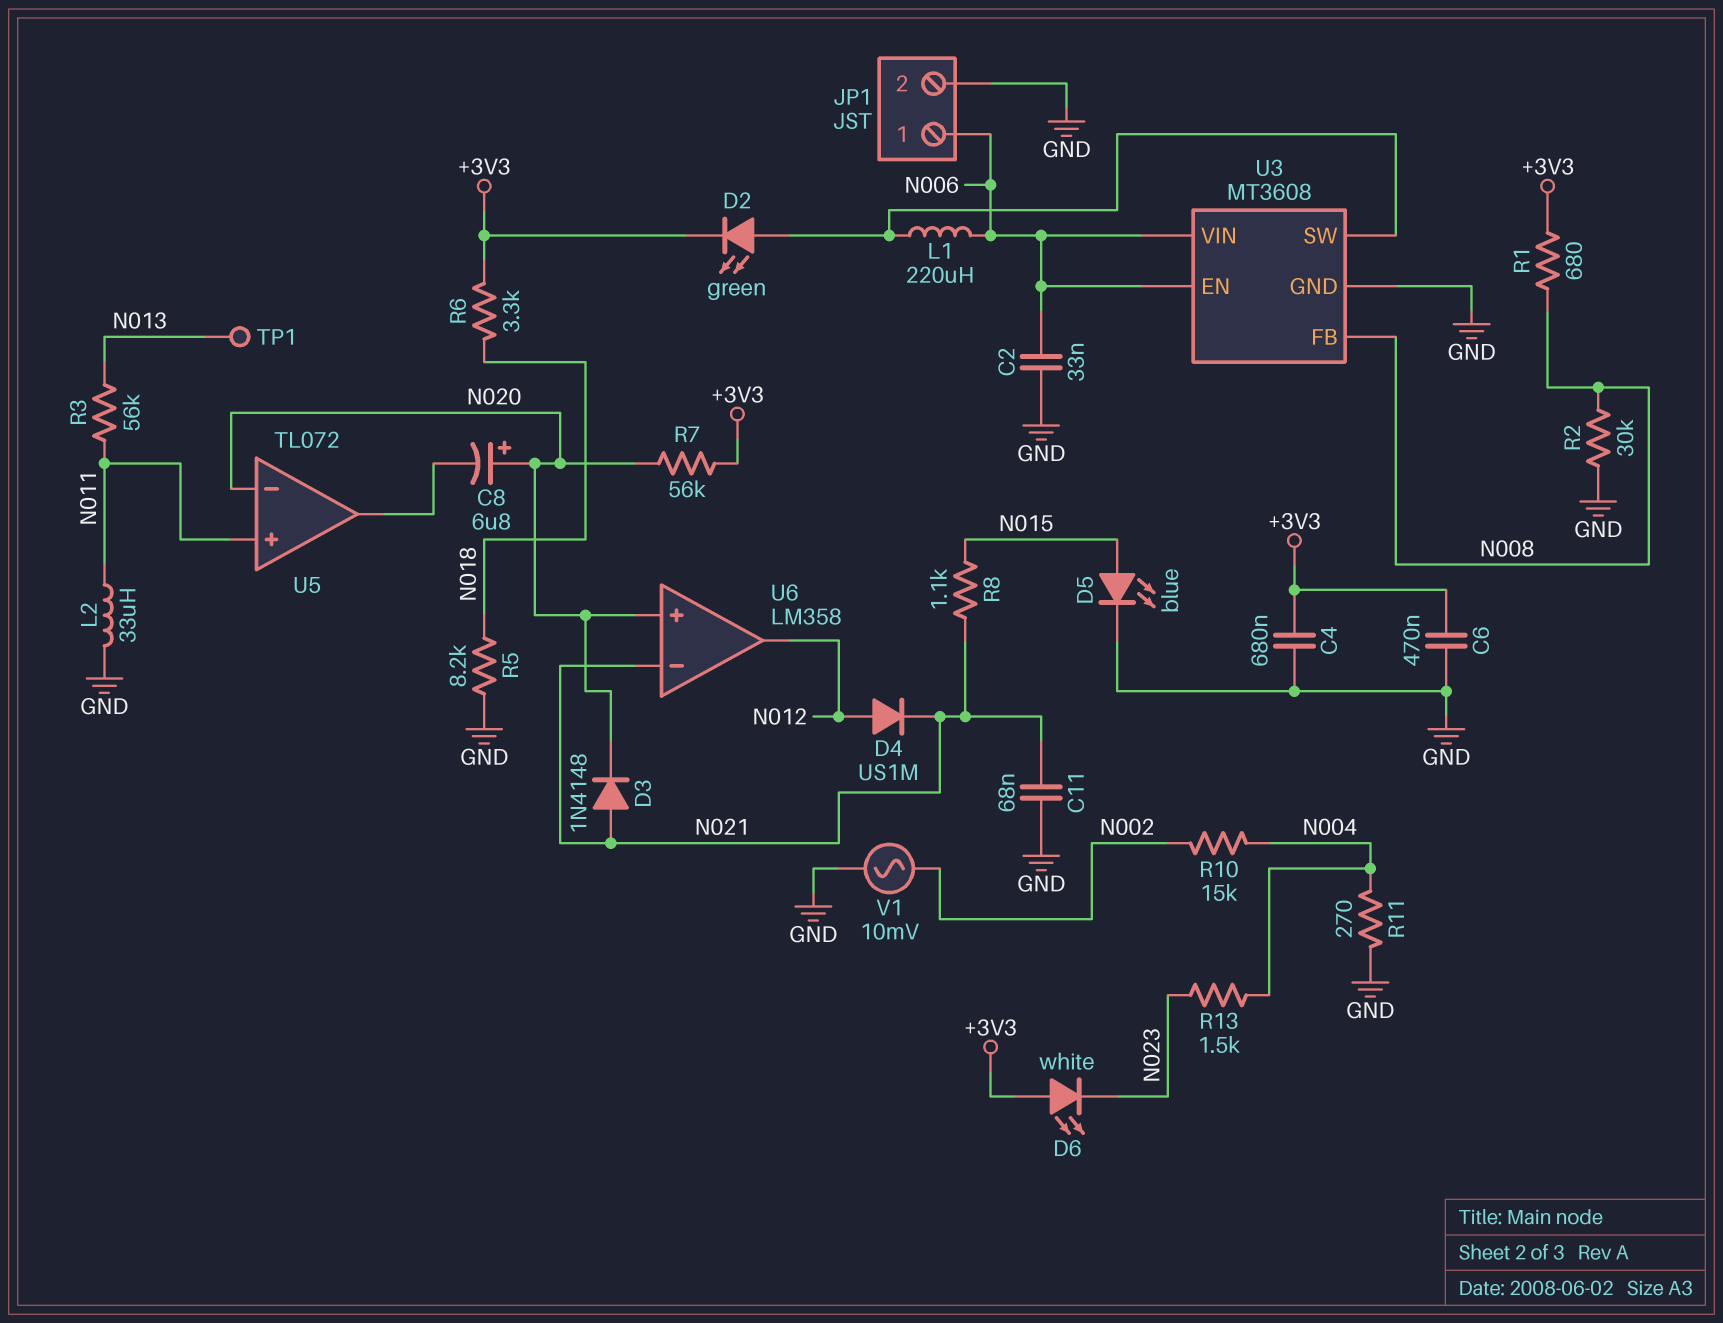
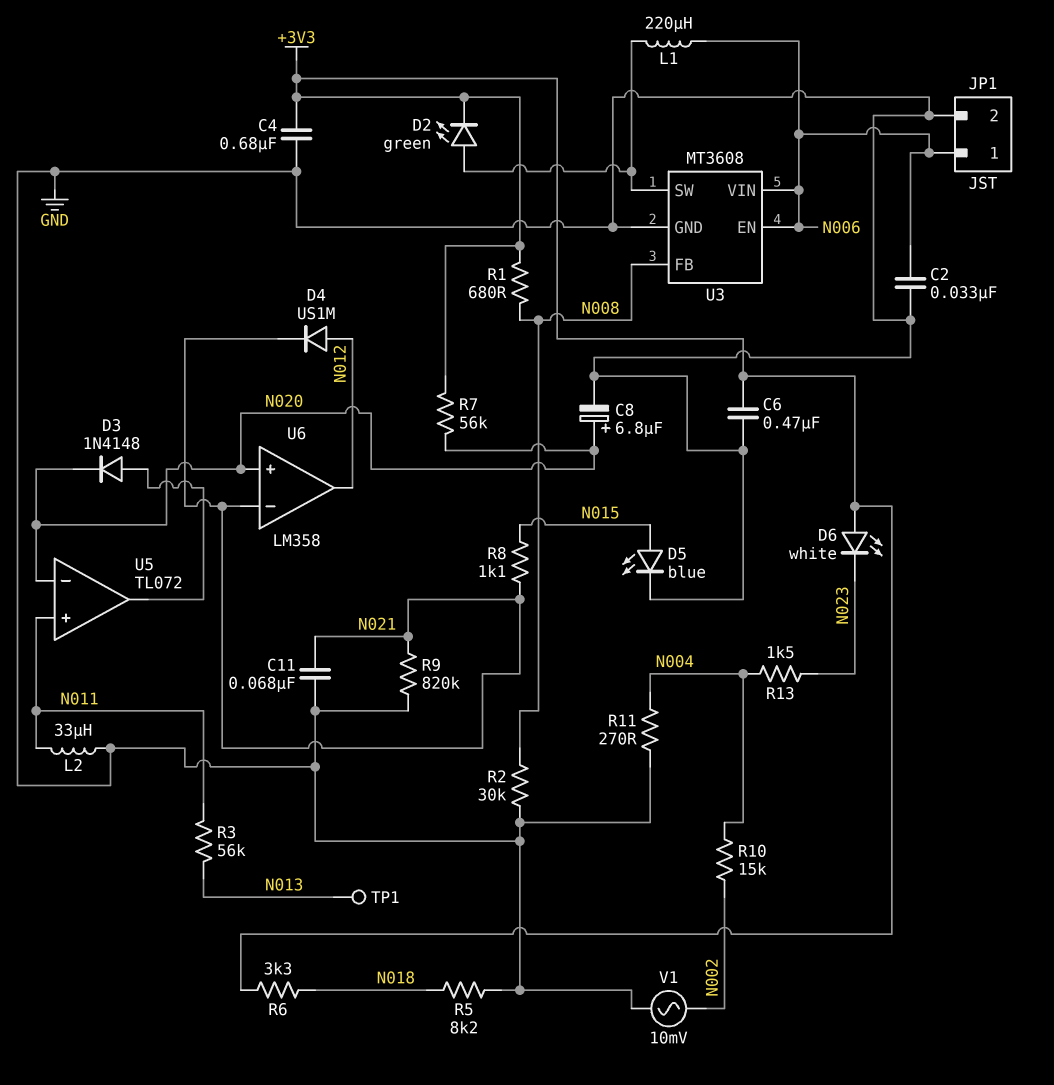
C8: 6.8uF (plus N020, minus U5/out) -> 6.8uF (plus N020, minus GND)
D3: diode 1N4148 (A N021, K N020) -> diode 1N4148 (A U5/out, K N020)
R9: none -> 820k (GND, N021)

